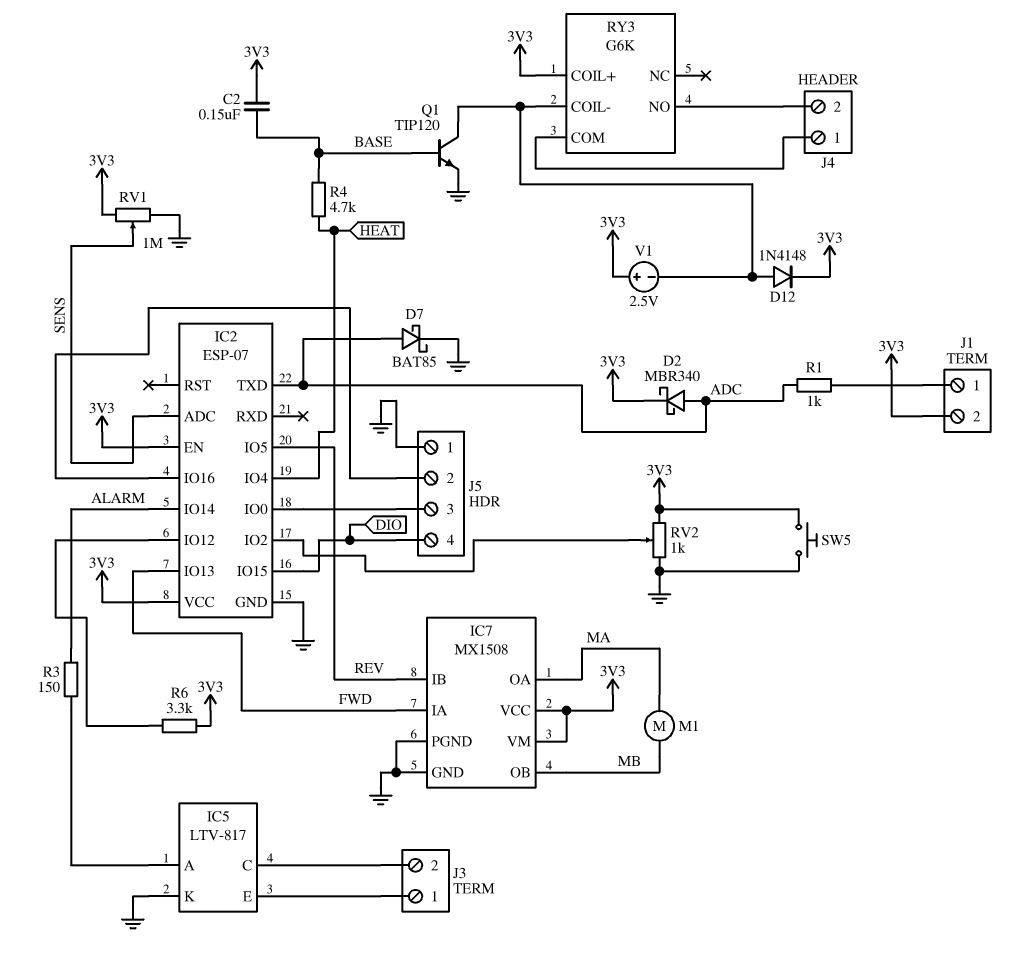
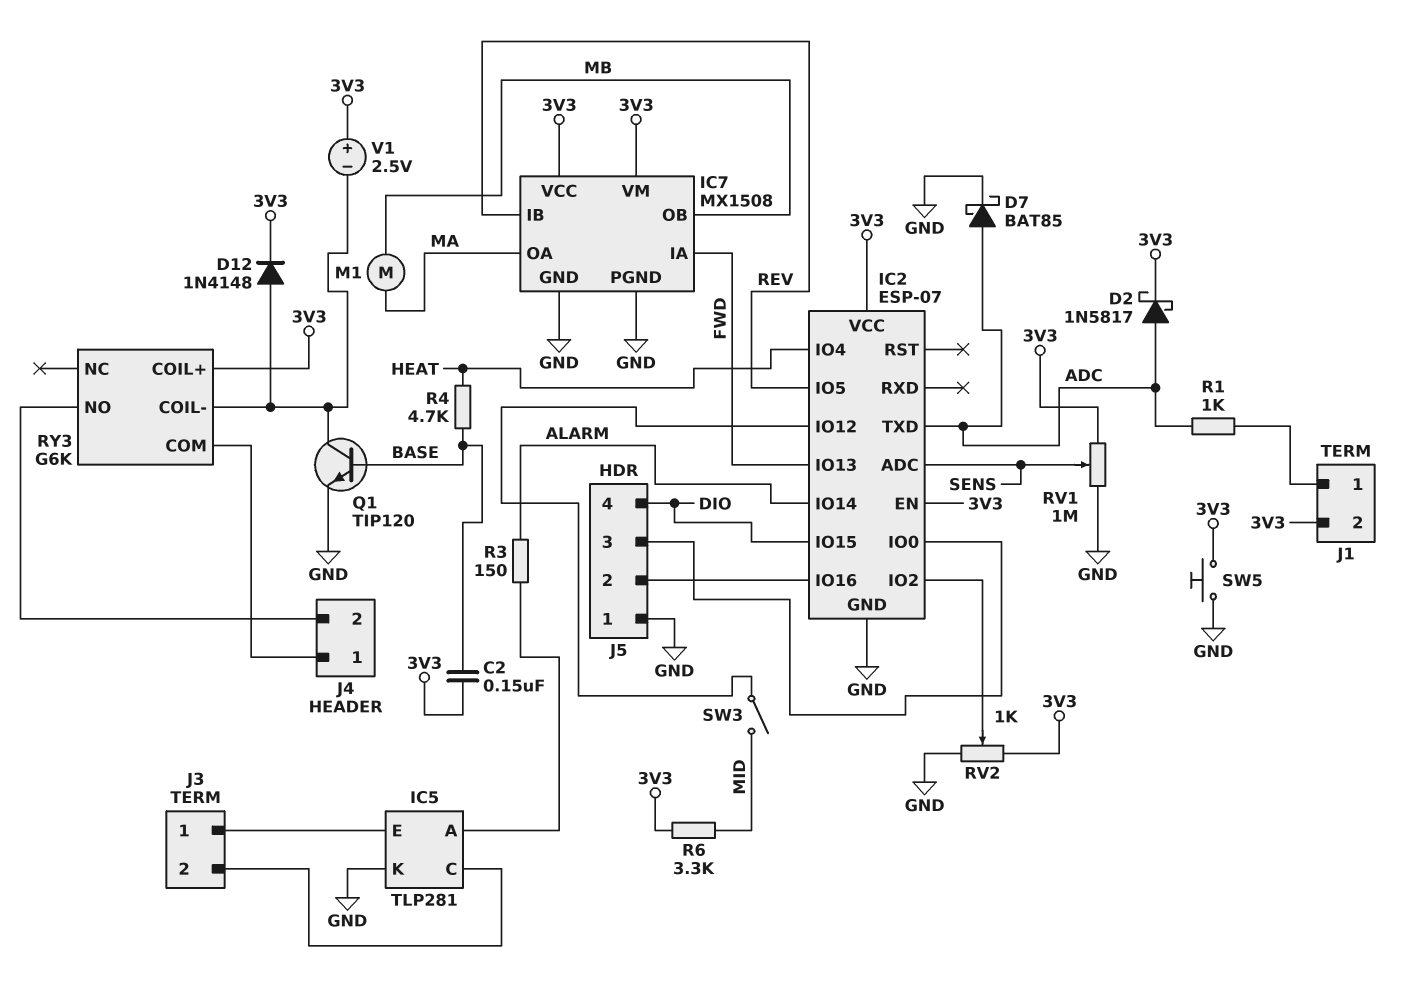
D2: schottky MBR340 (A ADC, K 3V3) -> schottky 1N5817 (A ADC, K 3V3)
IC5: LTV-817 -> TLP281
R6: 3.3k (3V3, IC2/IO12) -> 3.3k (3V3, MID)
SW3: none -> switch (IC2/IO12, MID)

